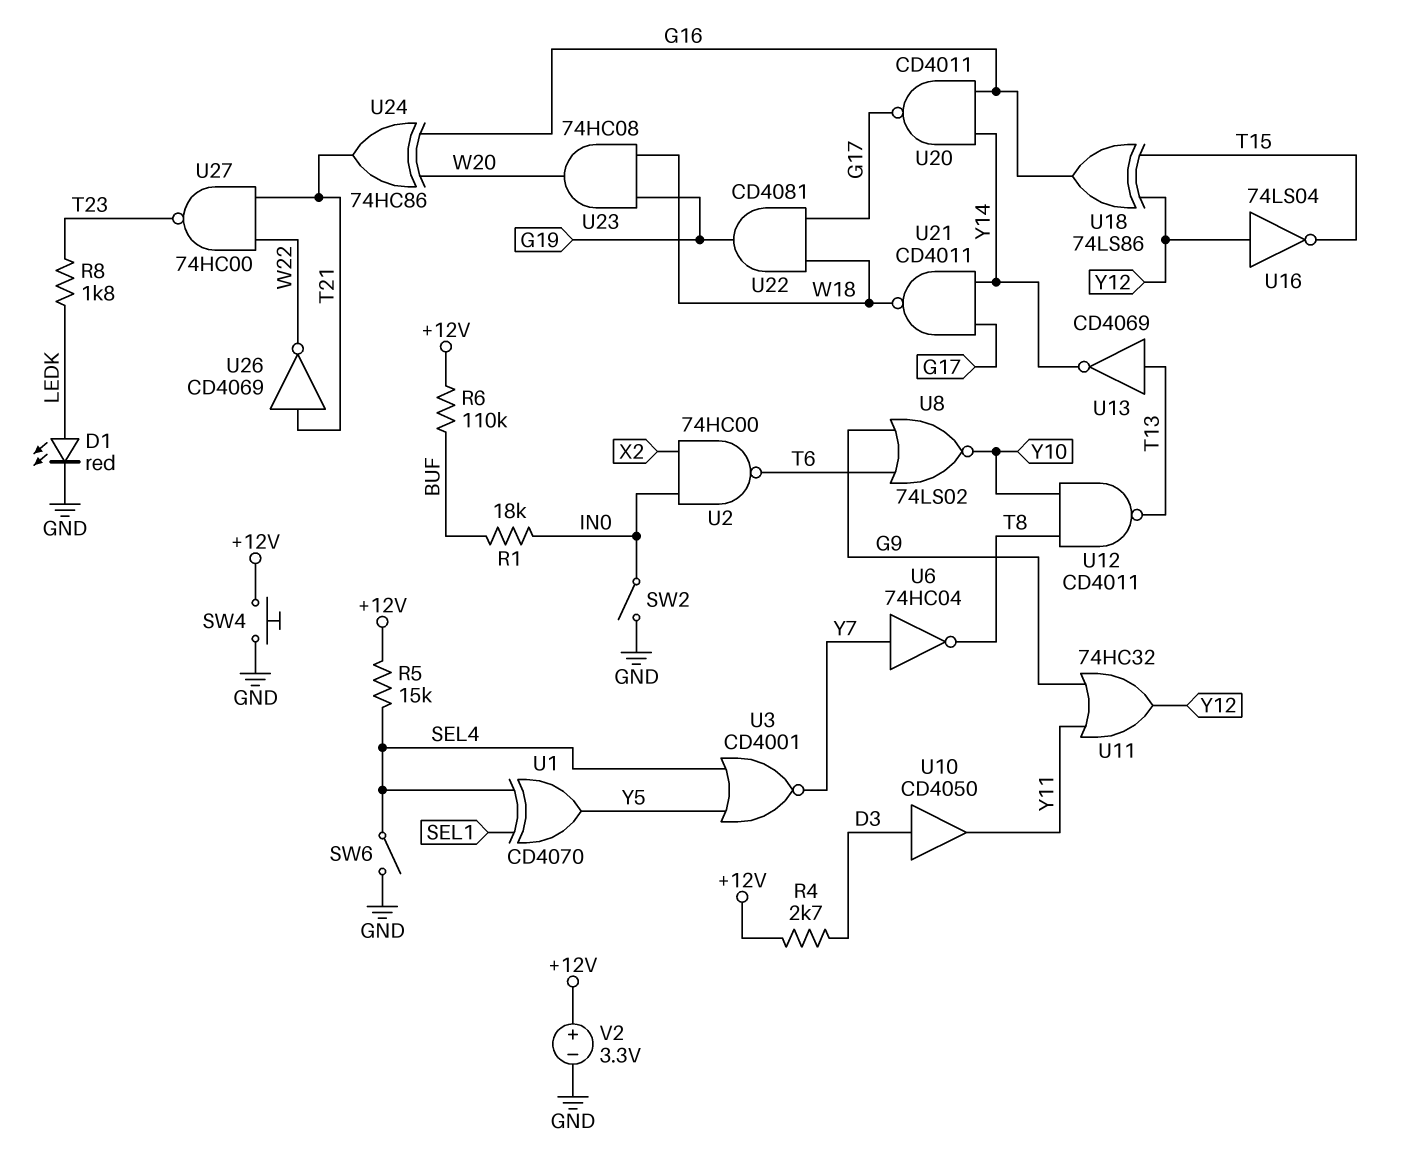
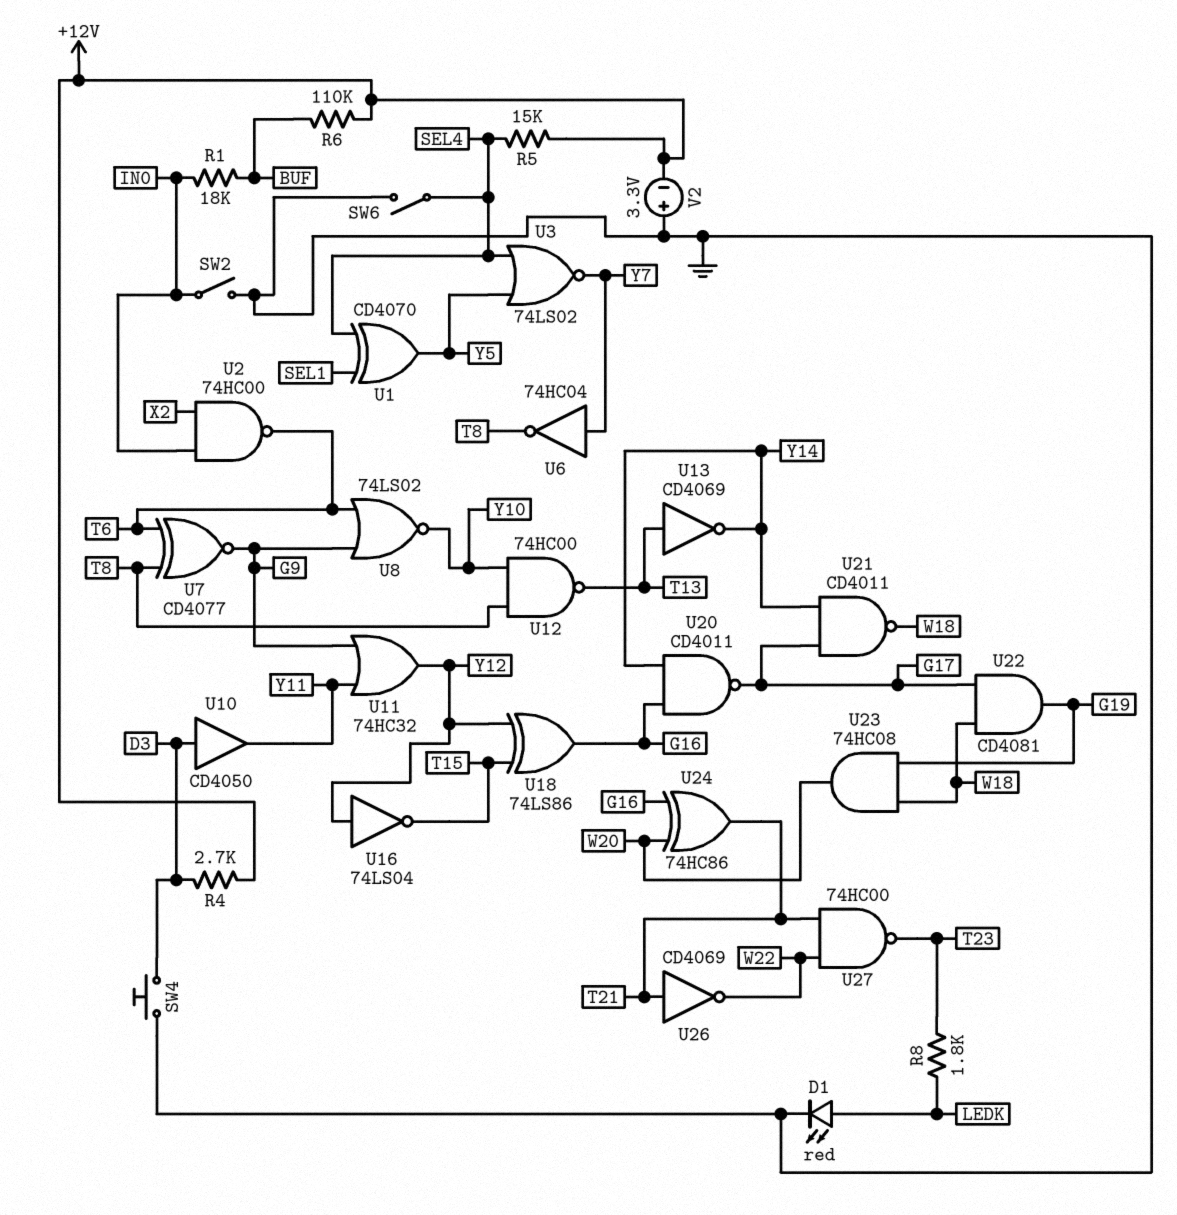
SW4: button (+12V, GND) -> button (D3, GND)
U3: NOR CD4001 (in SEL4, in Y5, out Y7) -> NOR 74LS02 (in SEL4, in Y5, out Y7)
U7: none -> XNOR CD4077 (in T6, in T8, out G9)
U12: NAND CD4011 (in T8, in Y10, out T13) -> NAND 74HC00 (in T8, in Y10, out T13)
V2: 3.3V (plus +12V, minus GND) -> 3.3V (plus GND, minus +12V)

